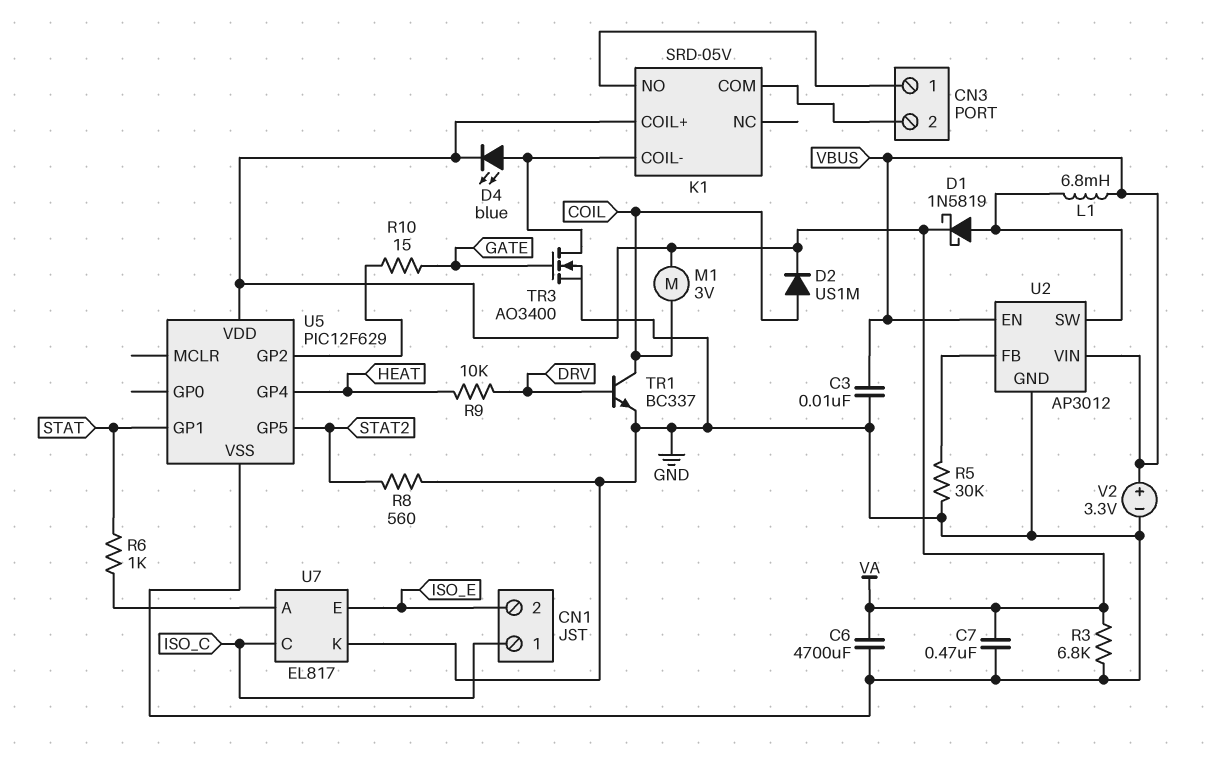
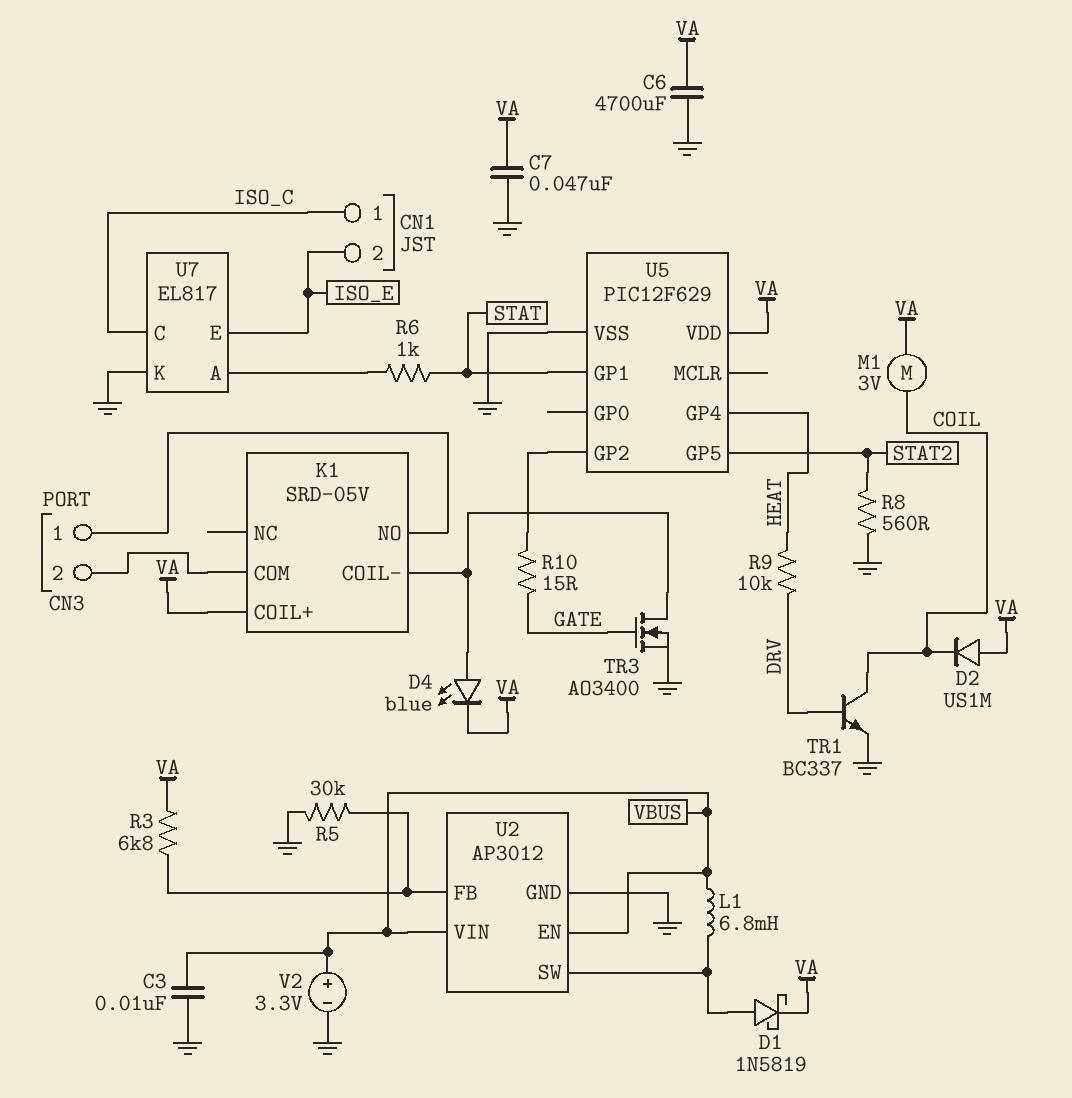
C7: 470nF (GND, VA) -> 47nF (GND, VA)
D2: diode US1M (A COIL, K VA) -> diode US1M (A VA, K COIL)
R3: 6.8k (GND, VA) -> 6.8k (U2/FB, VA)

